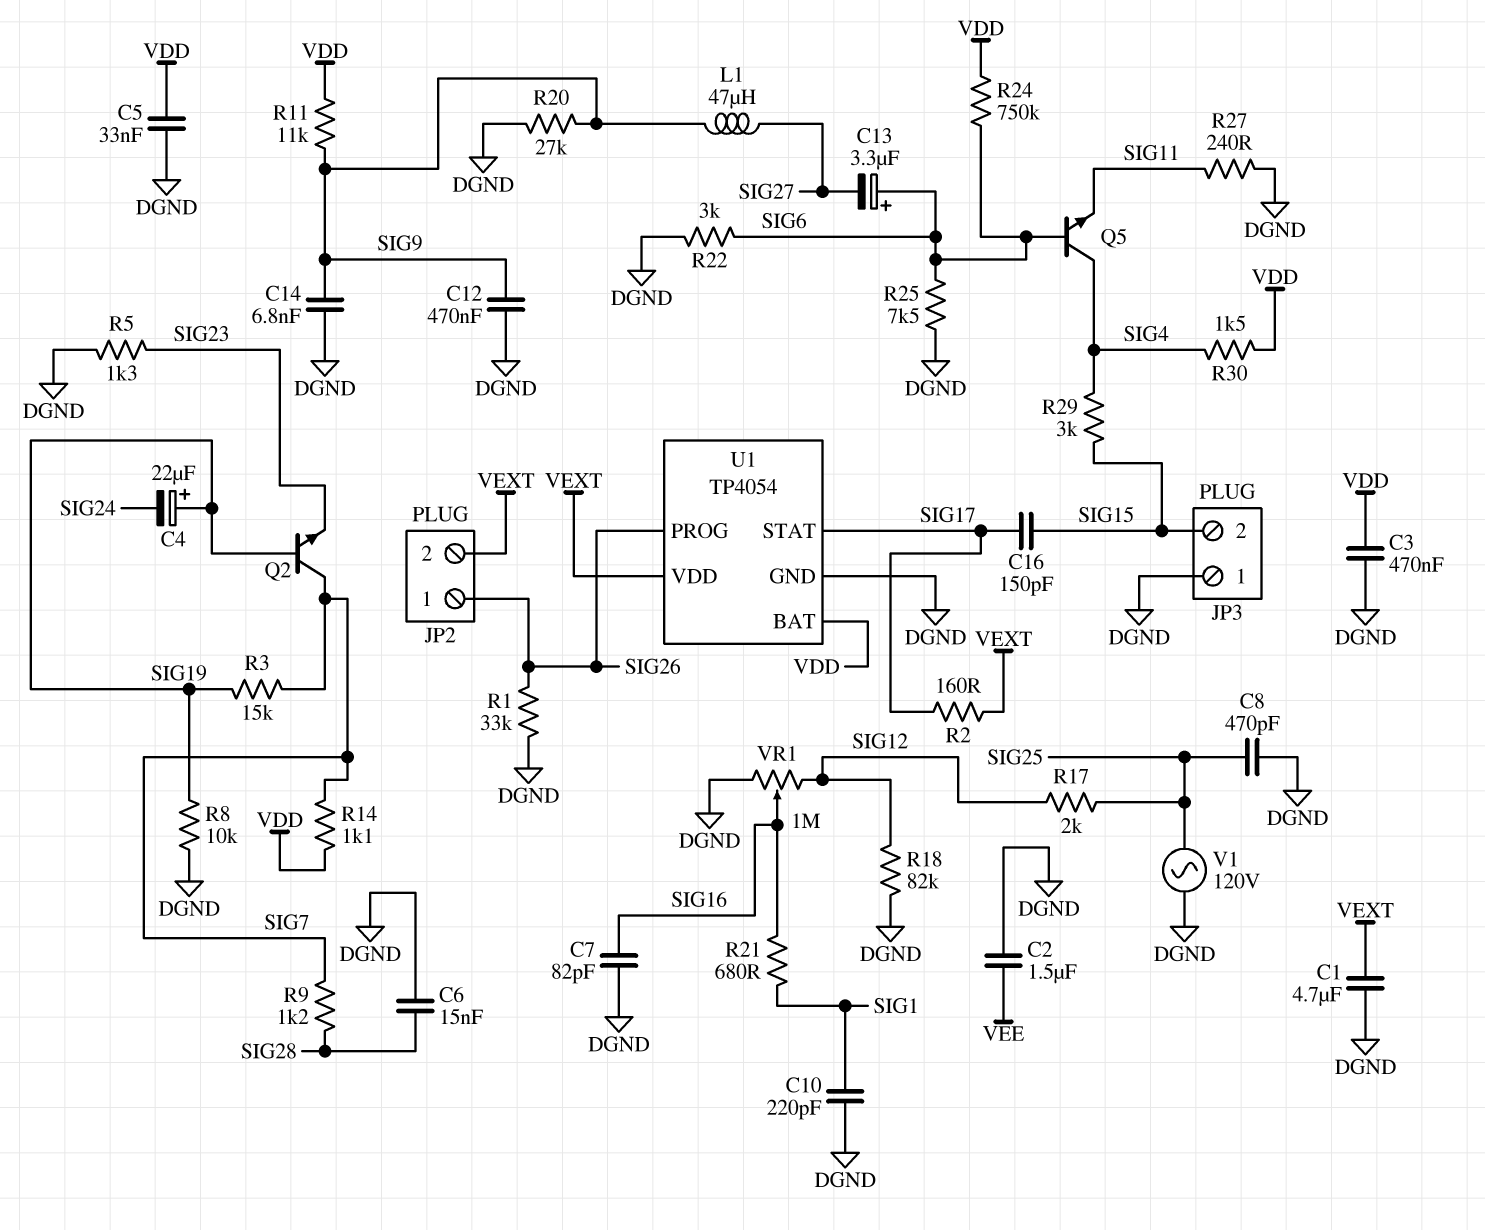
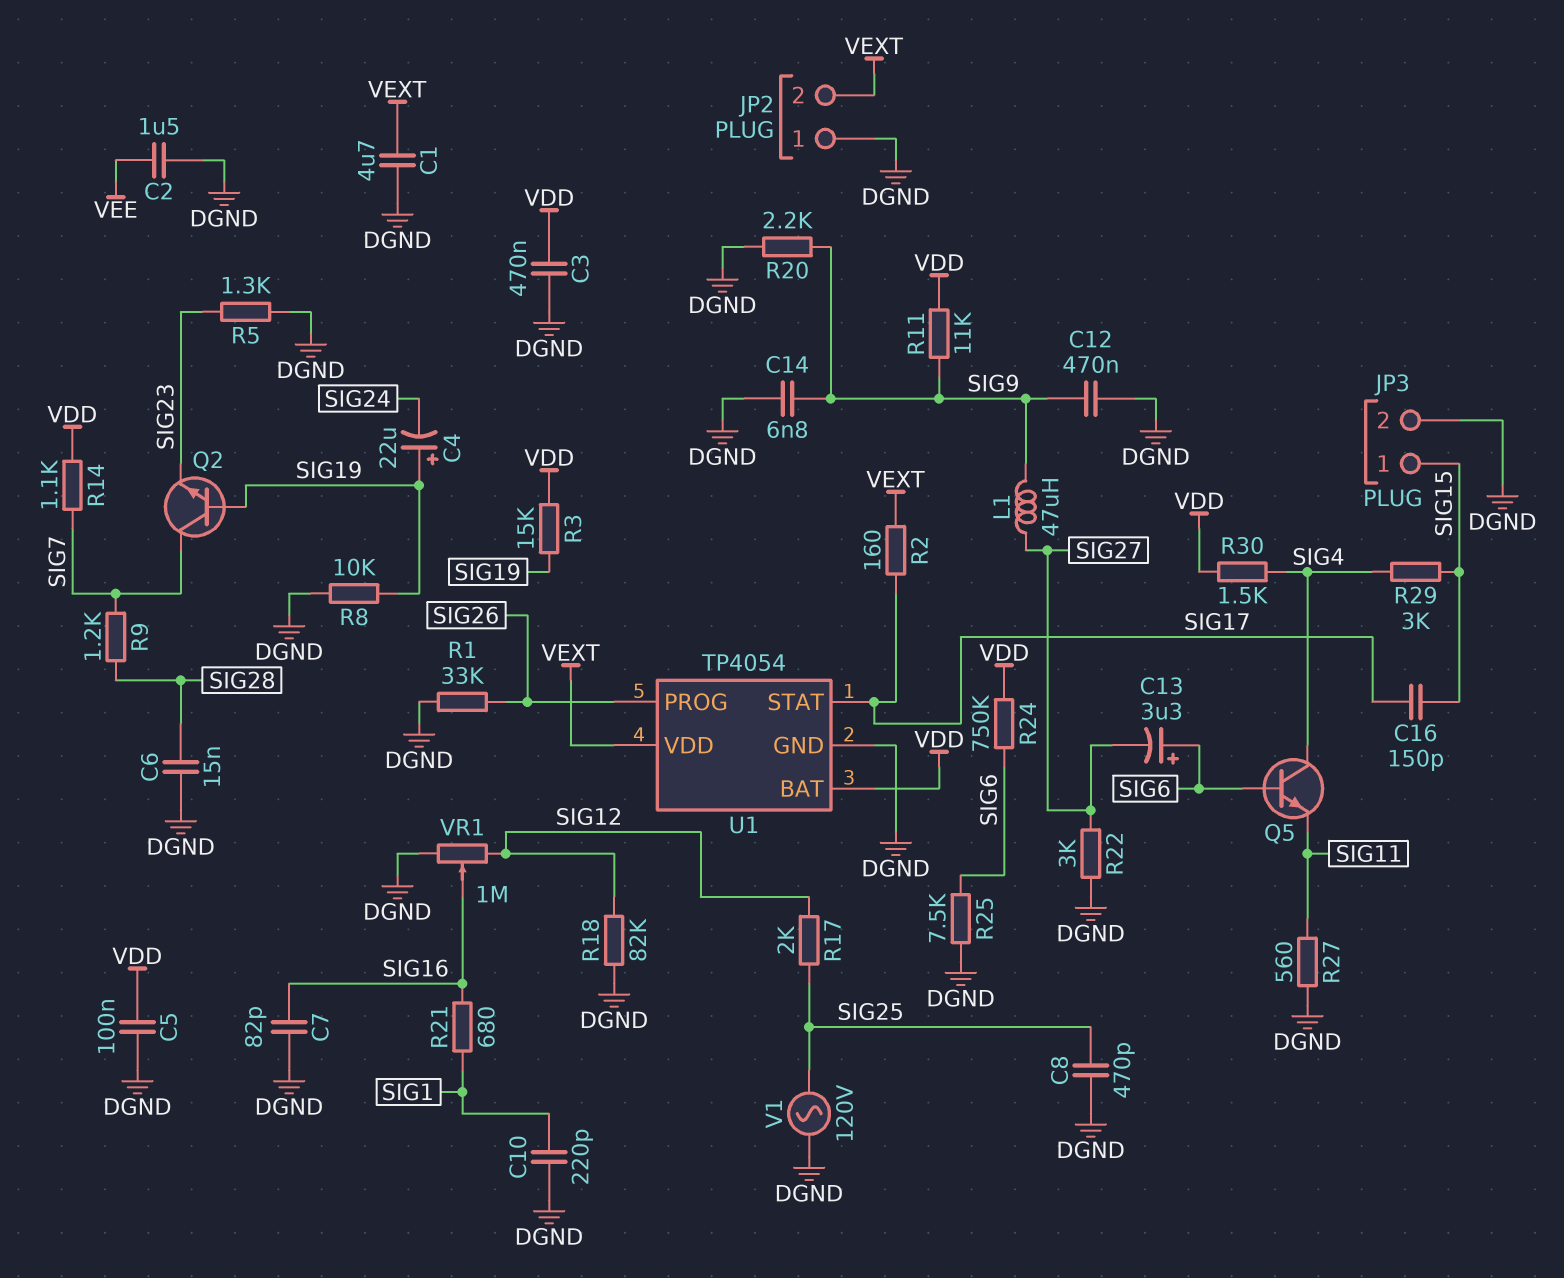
C5: 33nF (DGND, VDD) -> 100nF (DGND, VDD)
JP2 pin 1: SIG26 -> DGND
JP3 pin 1: DGND -> SIG15
JP3 pin 2: SIG15 -> DGND
R3: 15k (SIG7, SIG19) -> 15k (SIG19, VDD)
R20: 27k (DGND, SIG9) -> 2.2k (DGND, SIG9)
R22: 3k (DGND, SIG6) -> 3k (DGND, SIG27)
R27: 240 (DGND, SIG11) -> 560 (DGND, SIG11)

